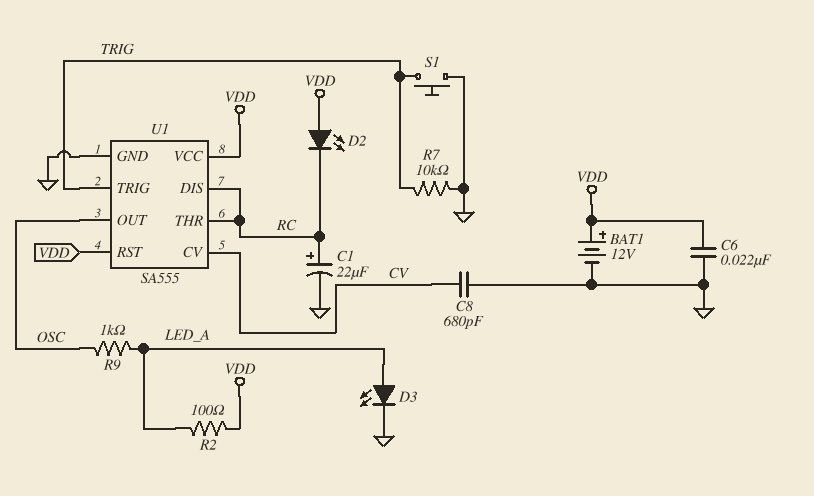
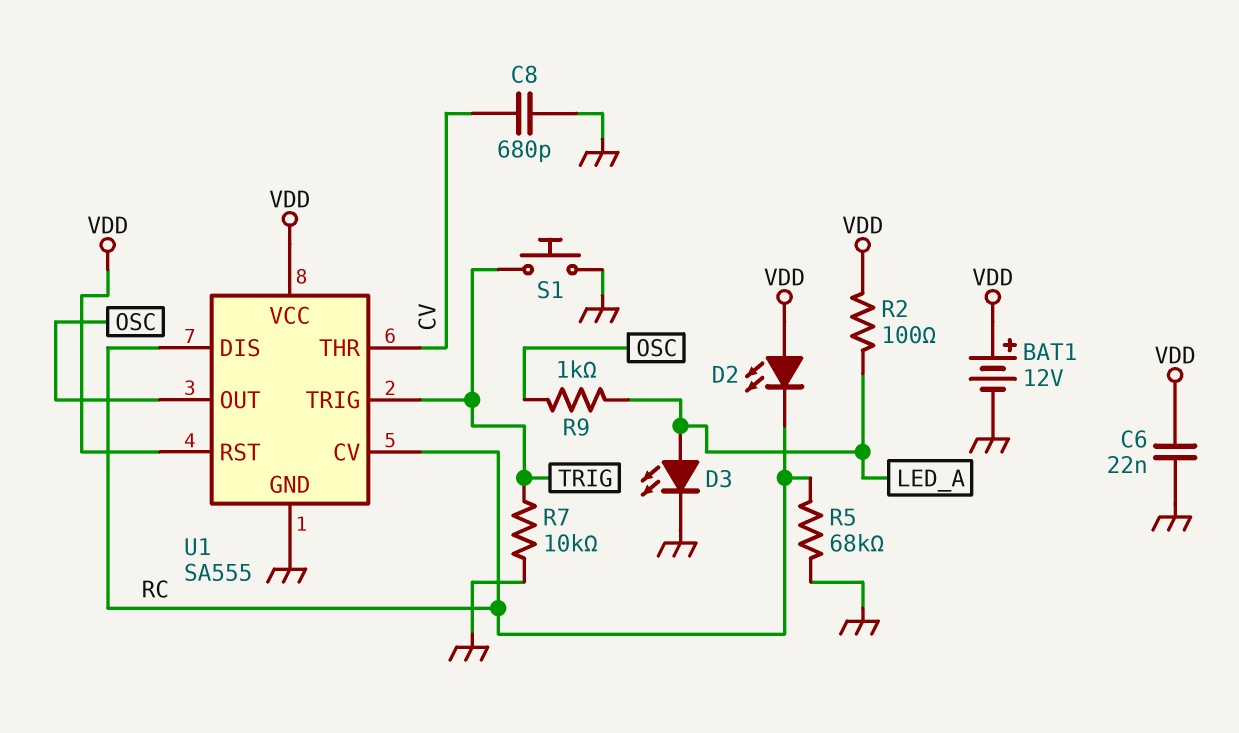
C1: 22uF (plus RC, minus GND) -> none
R5: none -> 68k (GND, RC)
U1 pin CV: CV -> RC
U1 pin THR: RC -> CV

